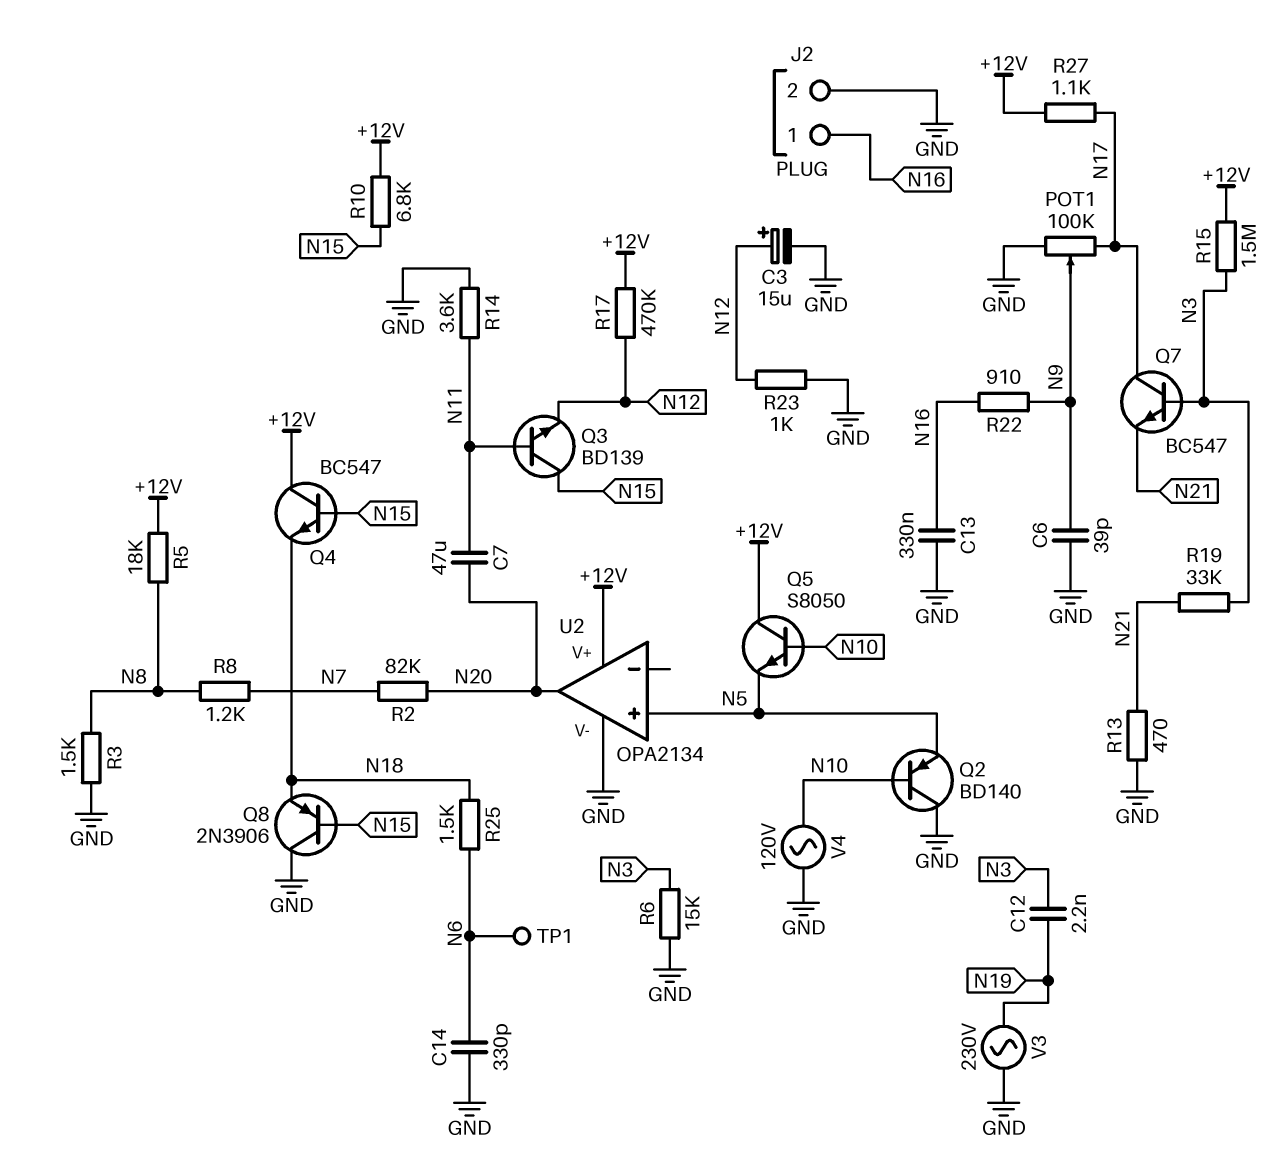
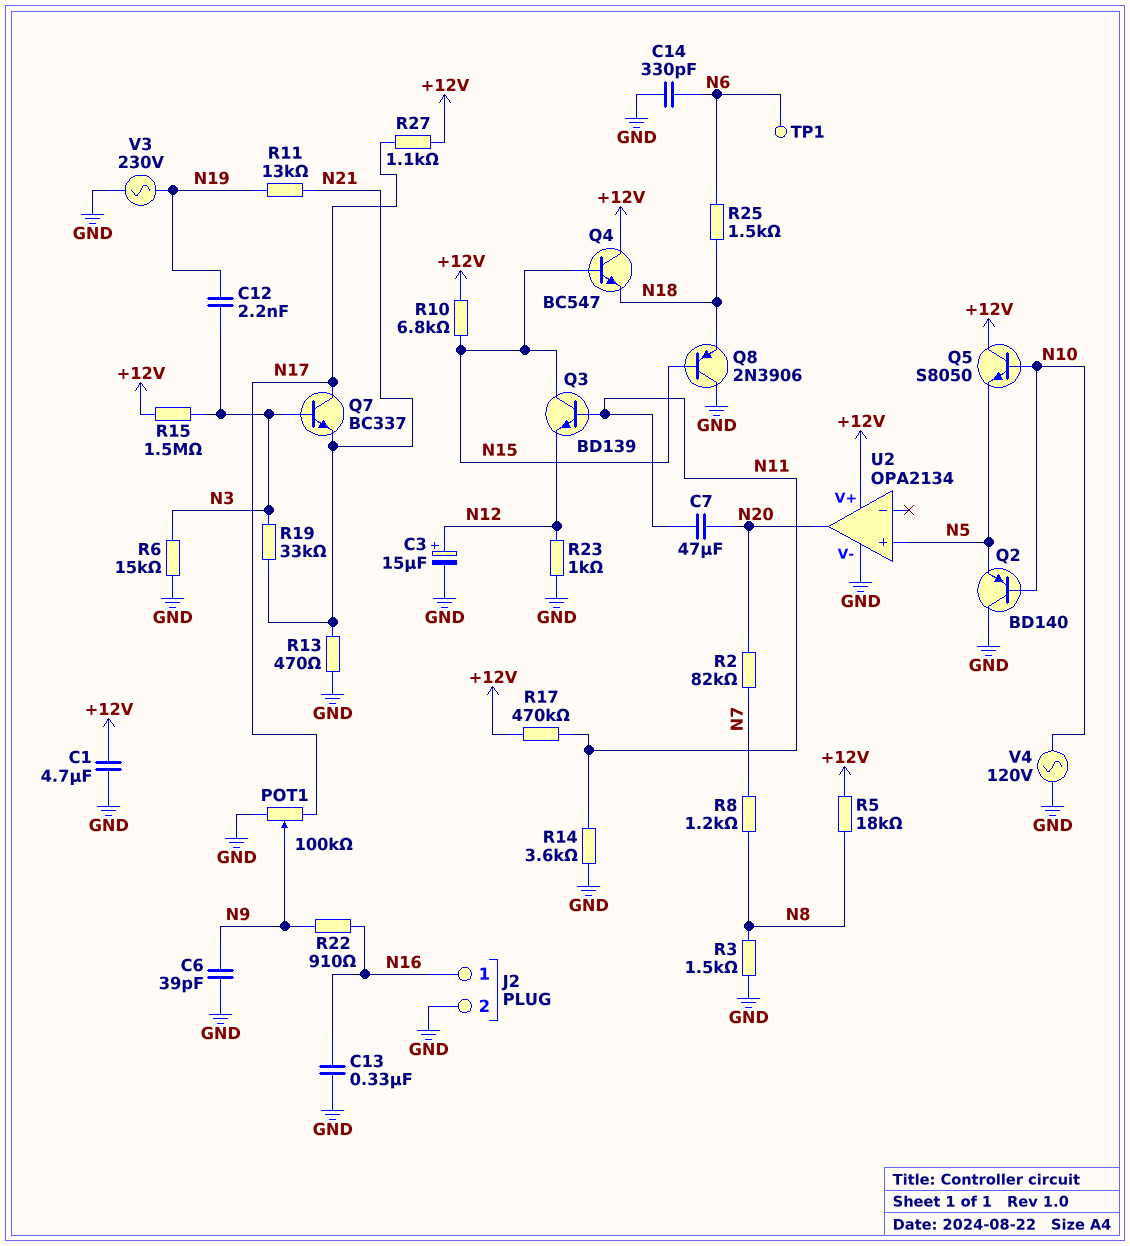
C1: none -> 4.7uF (+12V, GND)
Q7: NPN BC547 (B N3, C N17, E N21) -> NPN BC337 (B N3, C N17, E N21)
R11: none -> 13k (N19, N21)
R17: 470k (+12V, N12) -> 470k (+12V, N11)

